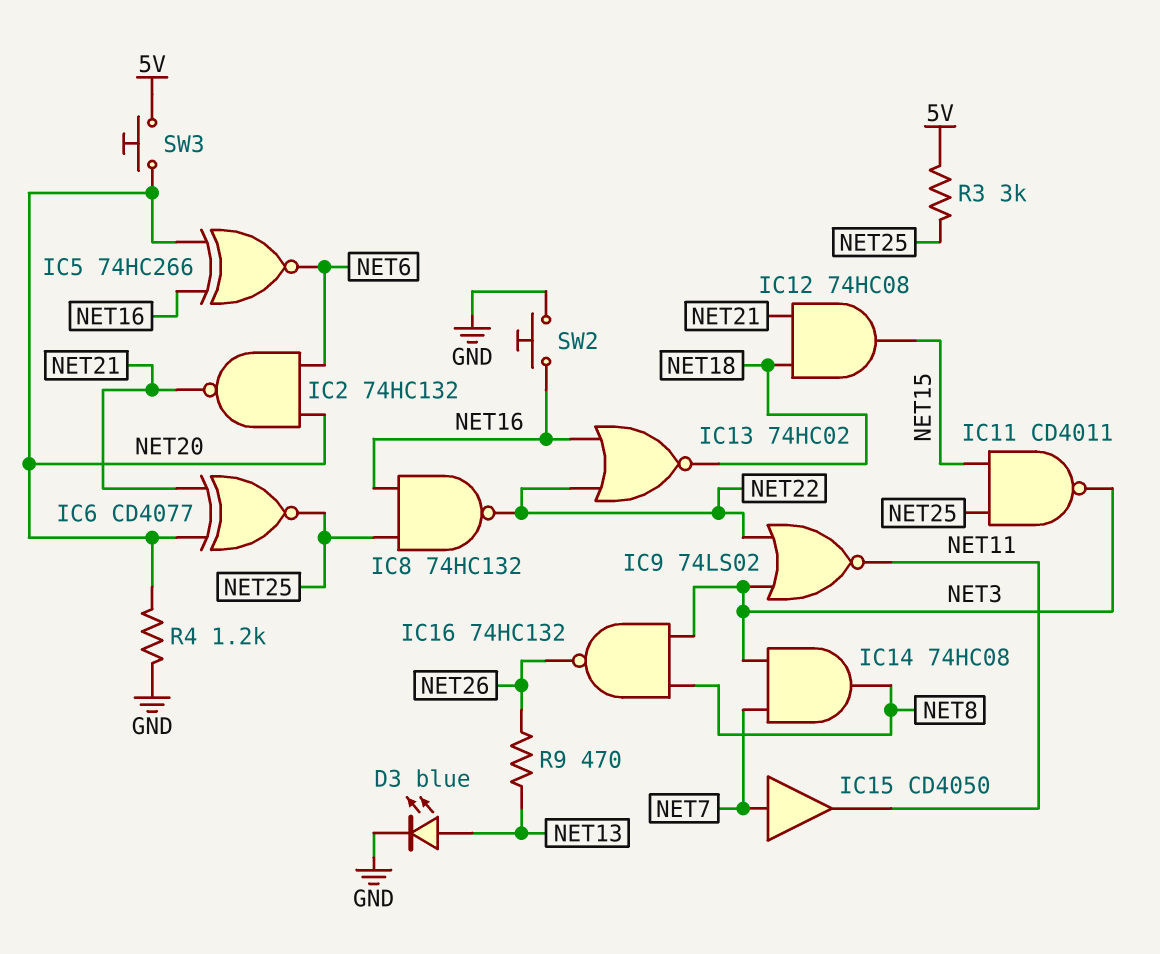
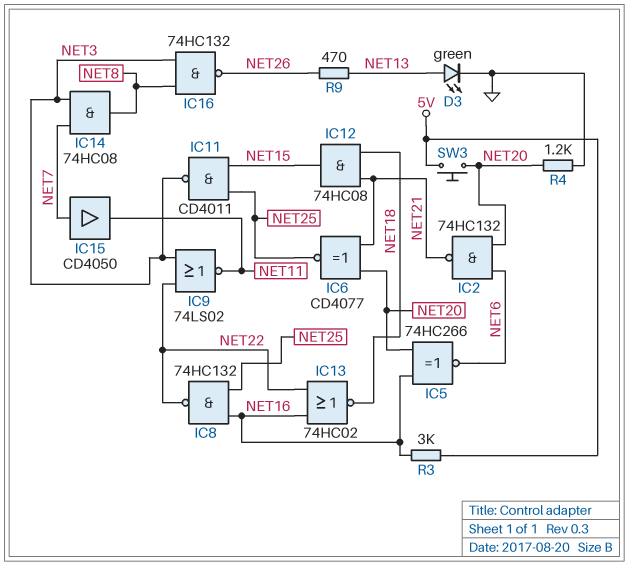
D3: LED blue (A NET13, K GND) -> LED green (A NET13, K GND)
R3: 3k (5V, NET25) -> 3k (5V, NET16)
SW2: button (GND, NET16) -> none

